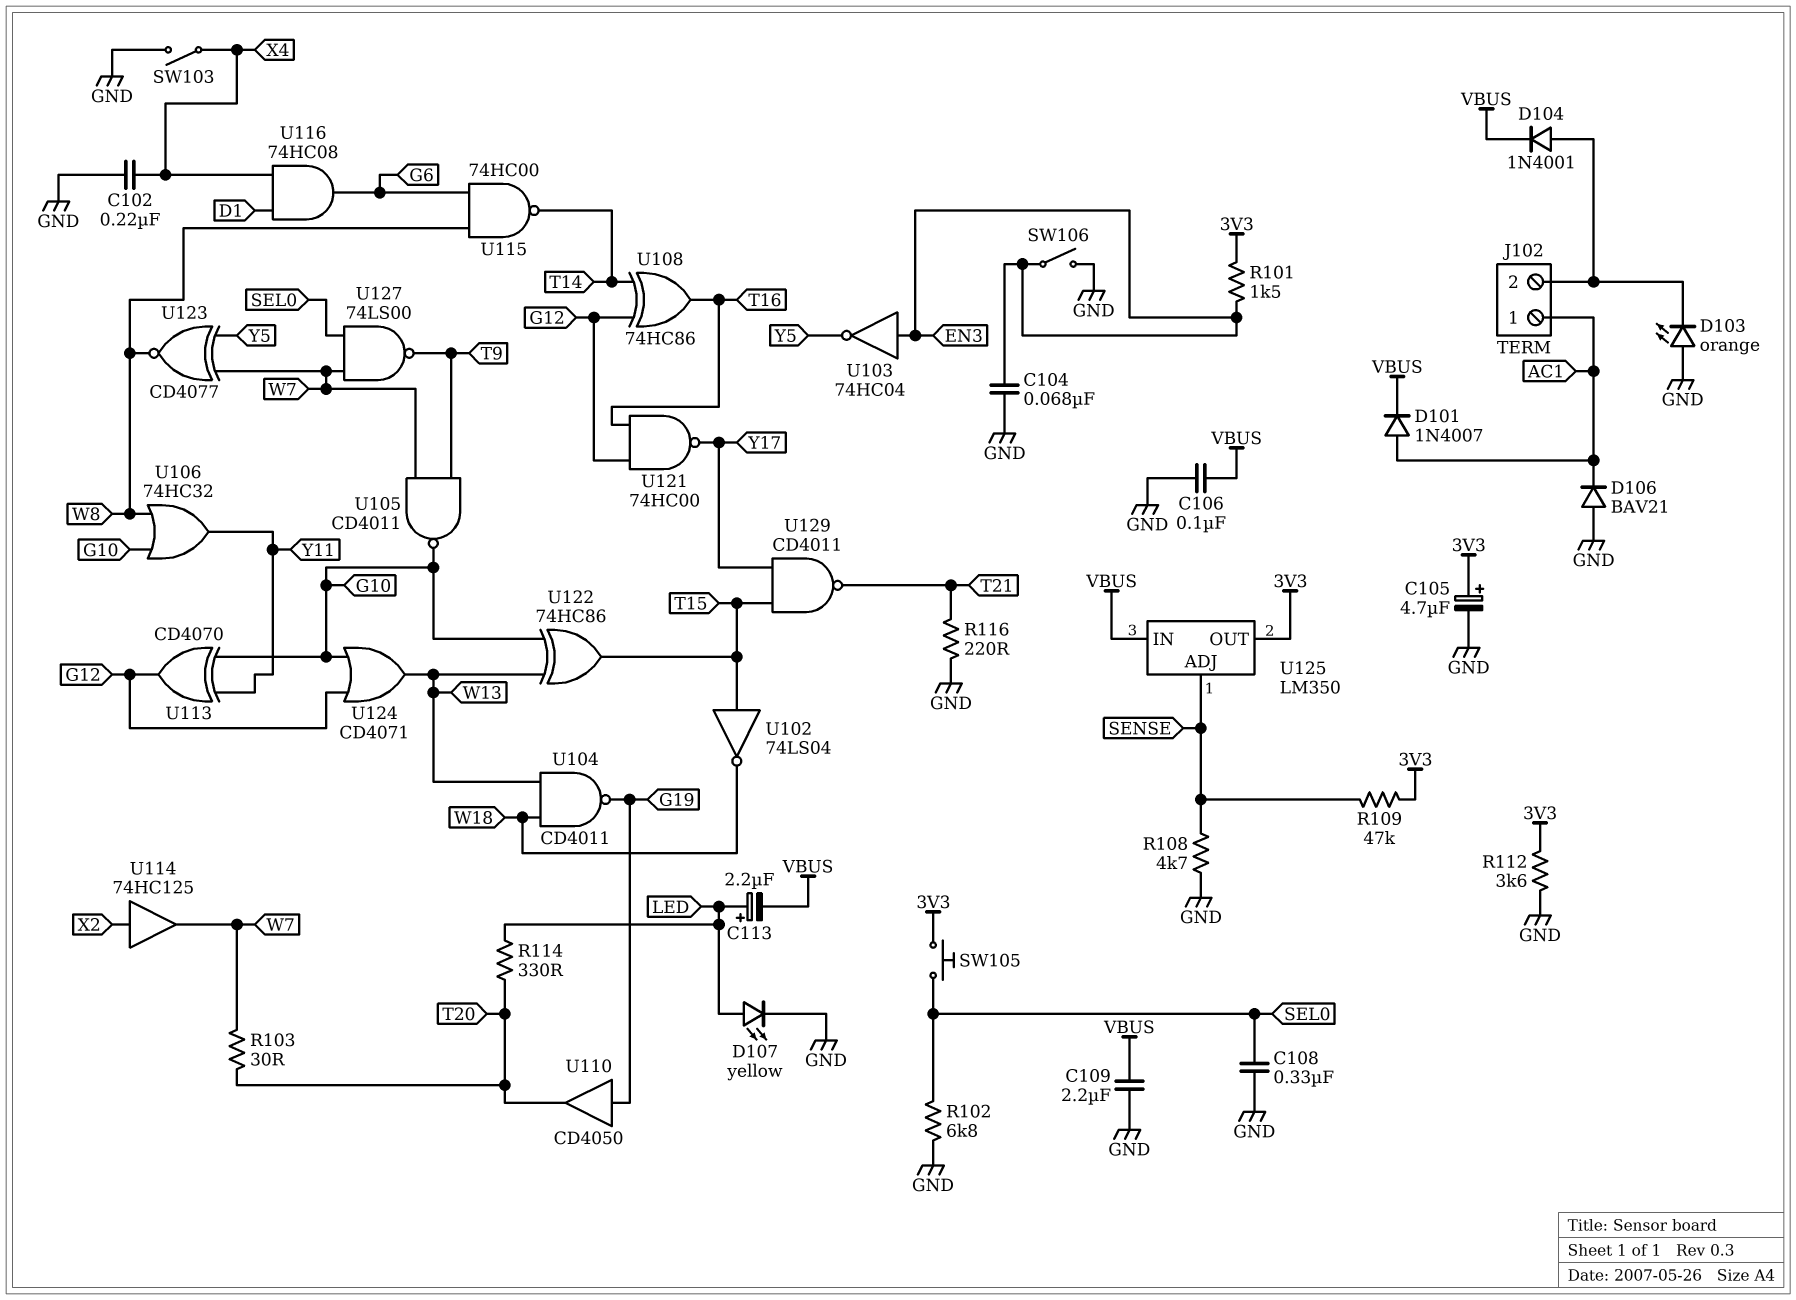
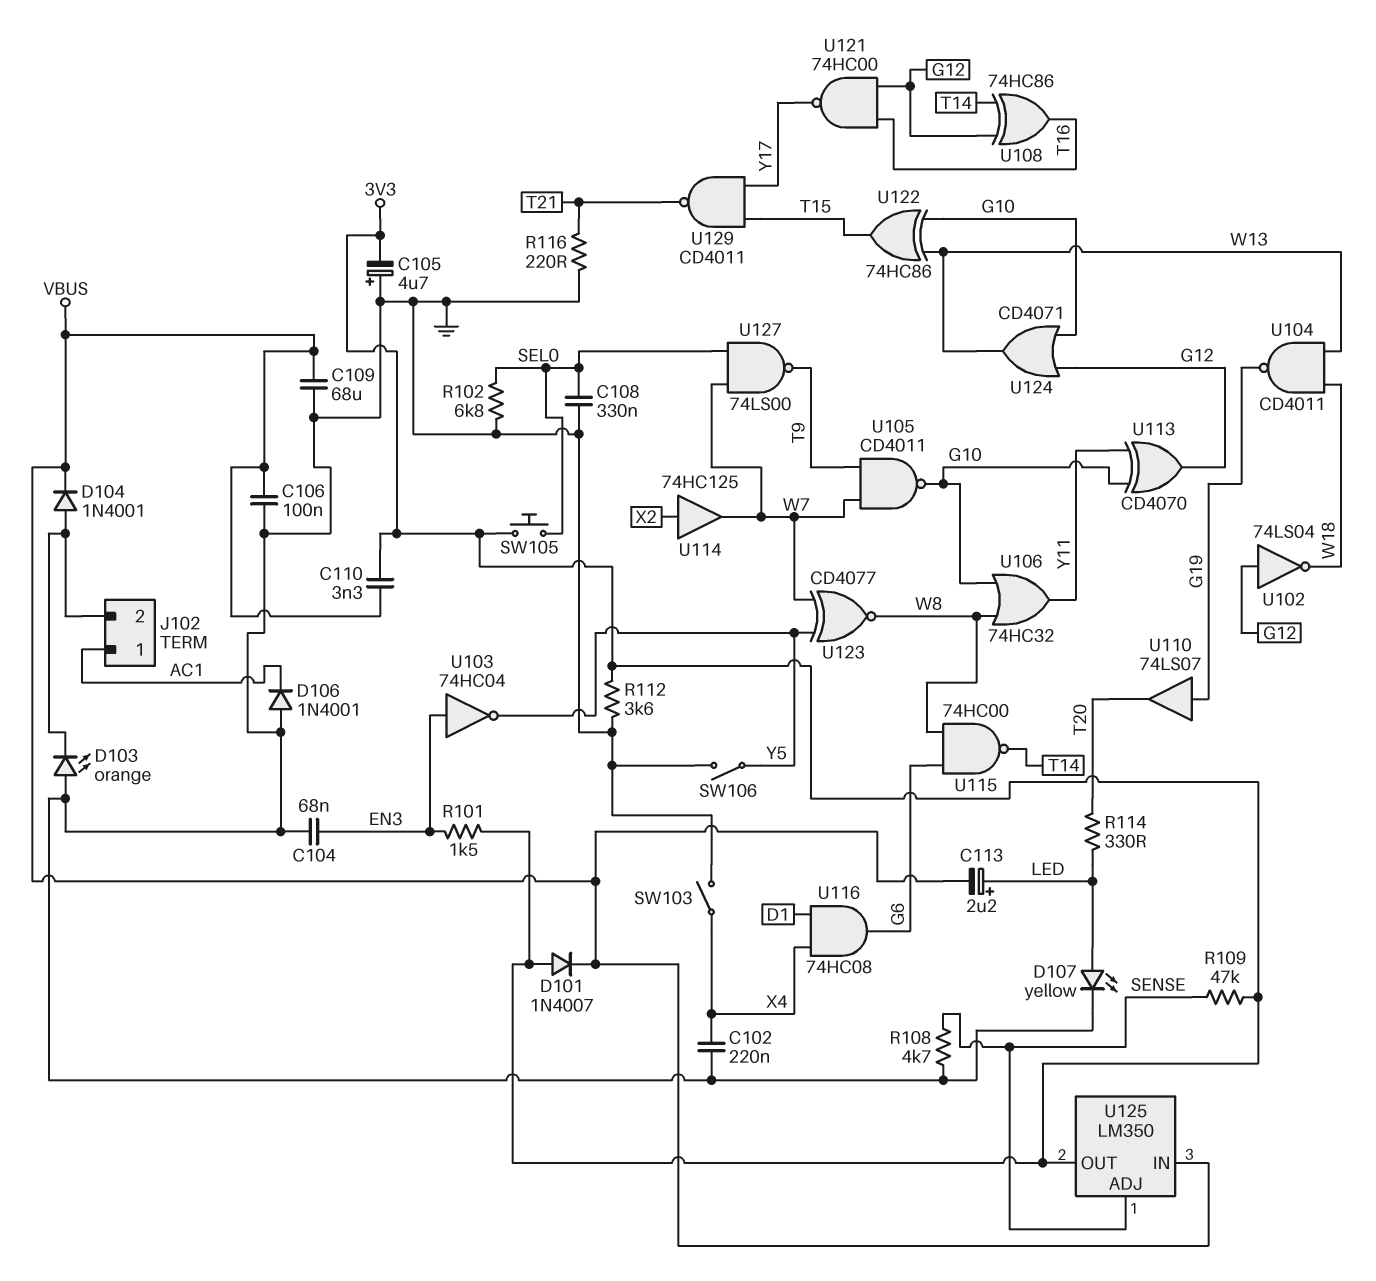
C105: 4.7uF (plus 3V3, minus GND) -> 4.7uF (plus GND, minus 3V3)
C109: 2.2uF (GND, VBUS) -> 68uF (GND, VBUS)
C110: none -> 3.3nF (3V3, VBUS)
D101: diode 1N4007 (A AC1, K VBUS) -> diode 1N4007 (A 3V3, K VBUS)
D106: diode BAV21 (A GND, K AC1) -> diode 1N4001 (A GND, K AC1)
R103: 30 (T20, W7) -> none
SW106: switch (EN3, GND) -> switch (GND, Y5)
U102: NOT 74LS04 (in T15, out W18) -> NOT 74LS04 (in G12, out W18)
U110: buffer CD4050 (in G19, out T20) -> buffer 74LS07 (in G19, out T20)

